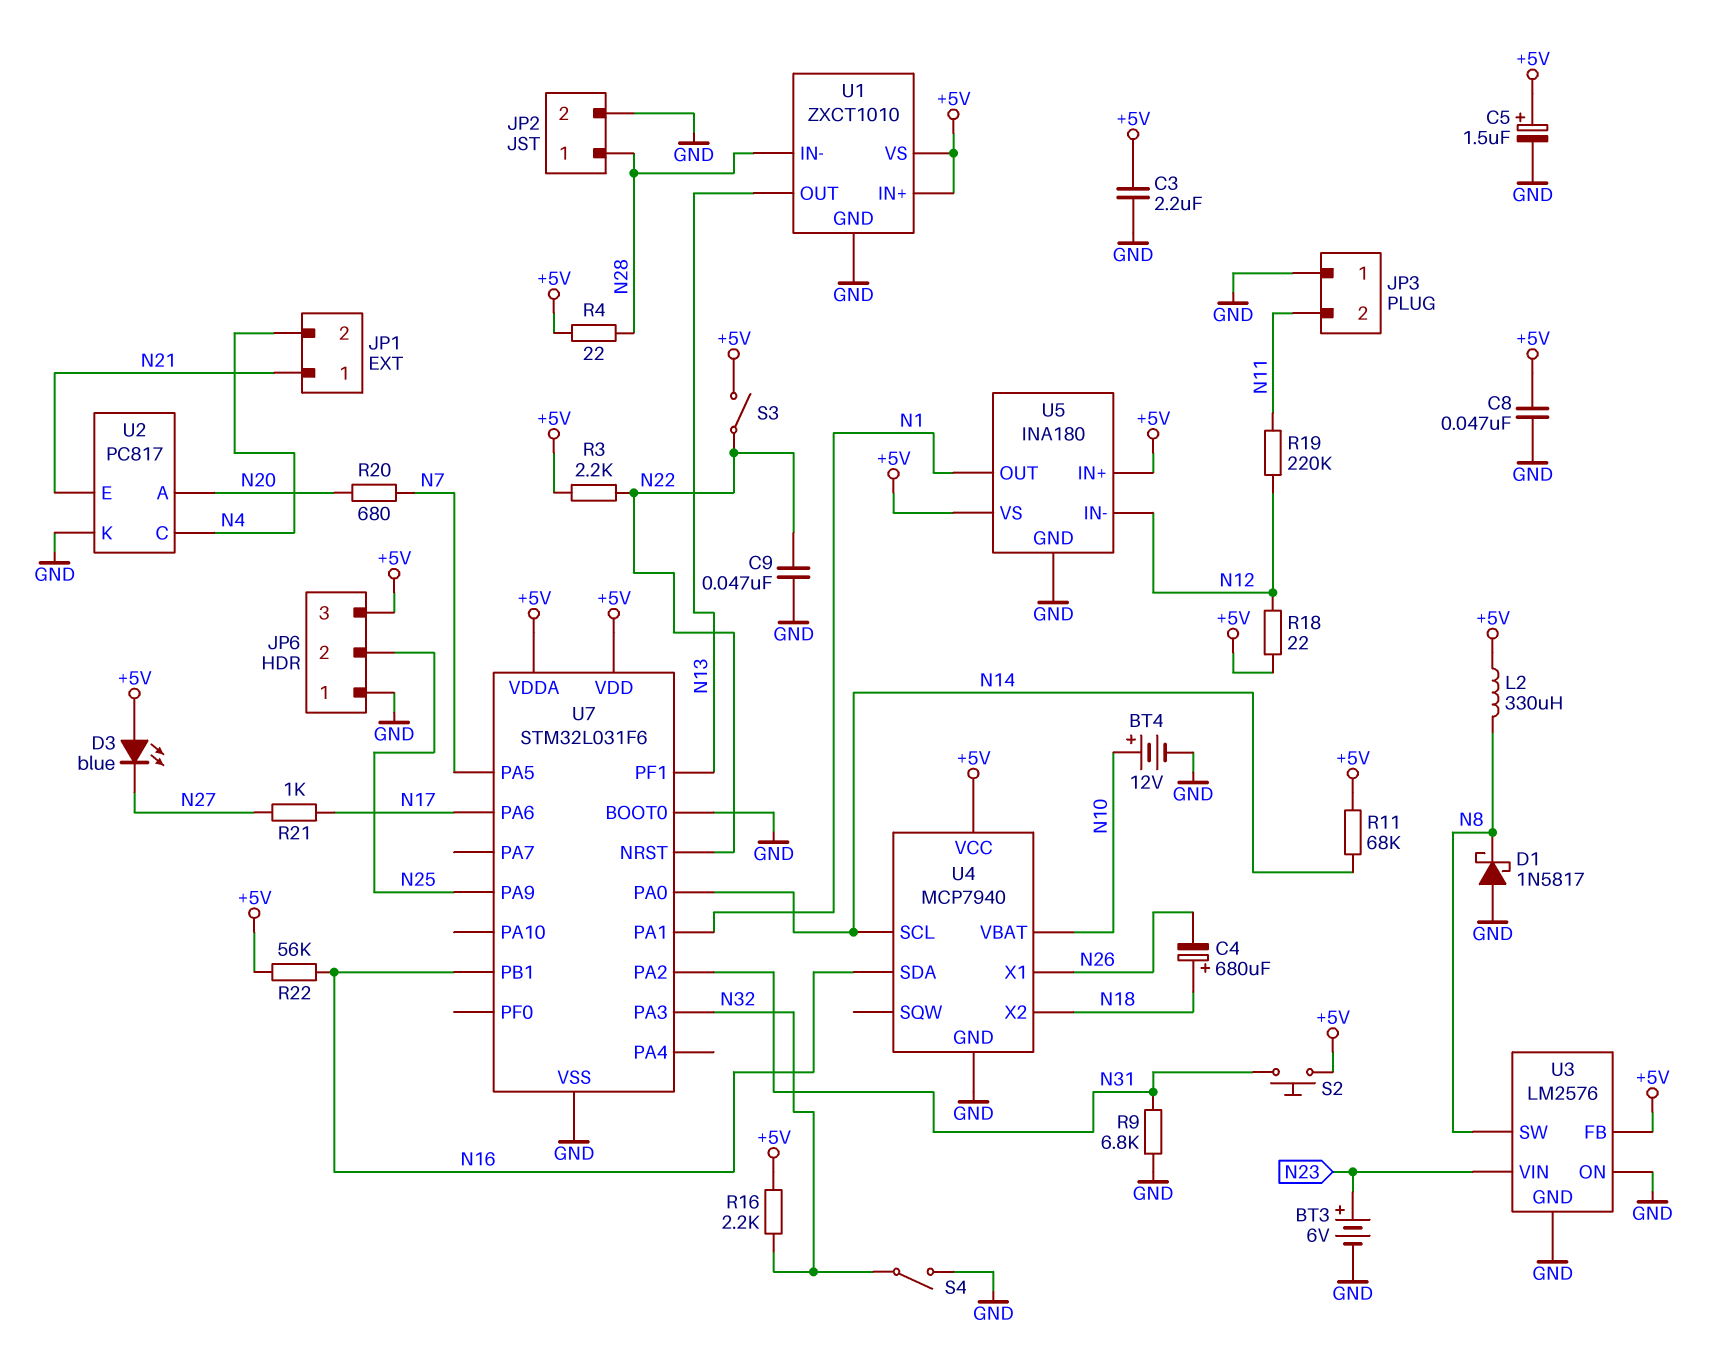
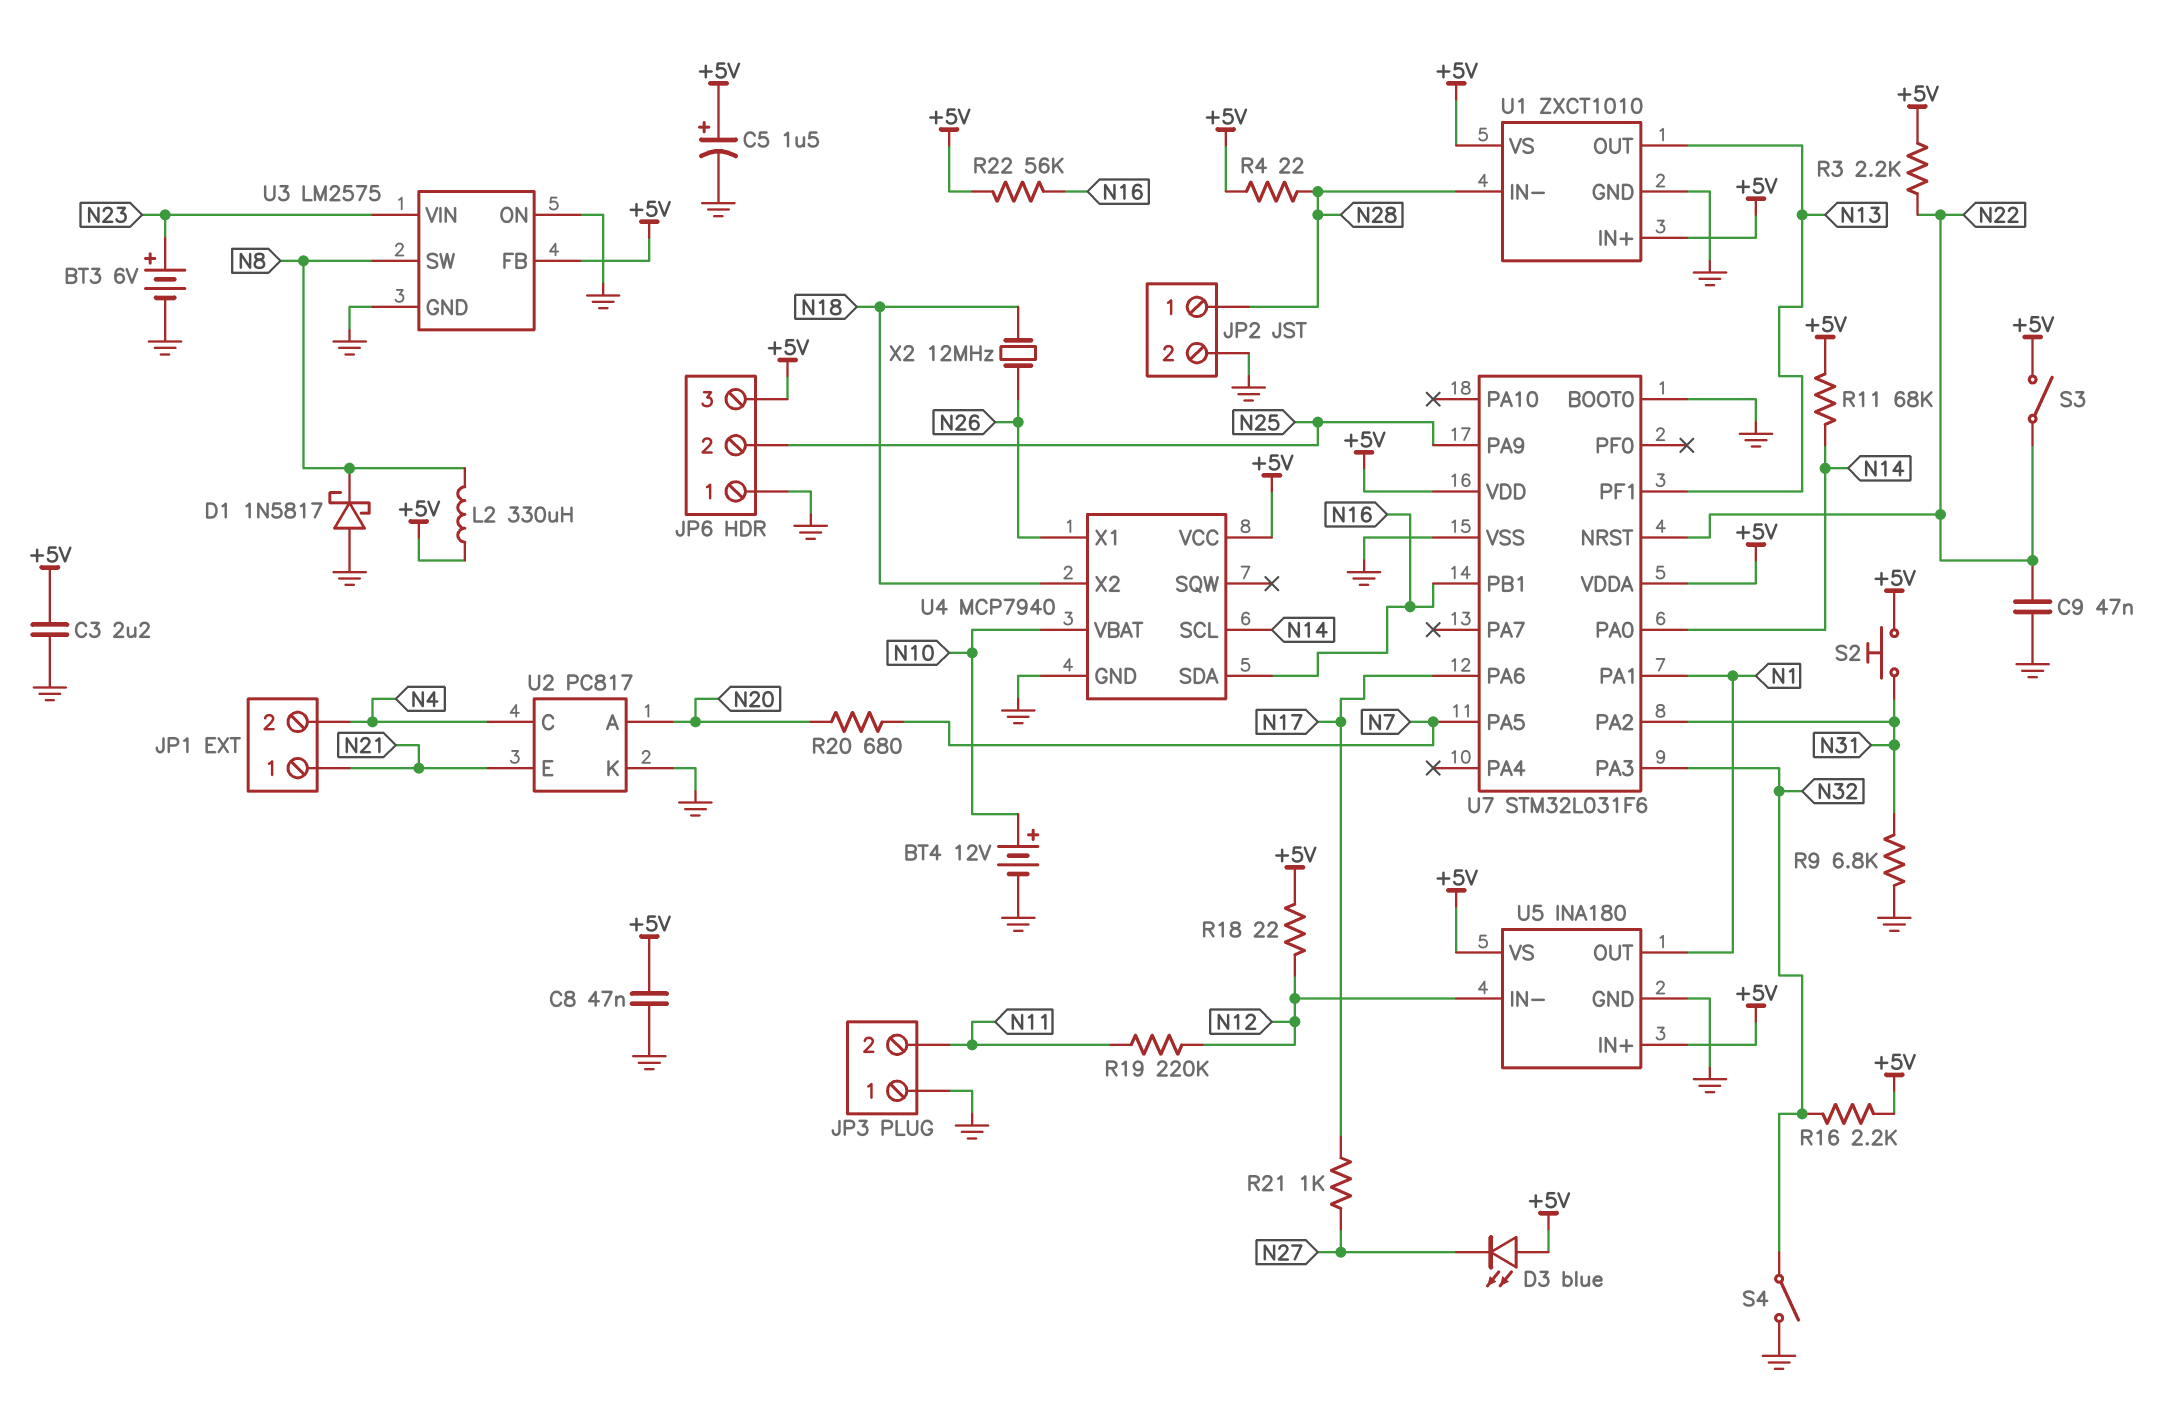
C4: 680uF (plus N18, minus N26) -> none
U3: LM2576 -> LM2575
X2: none -> 12MHz (N18, N26)

